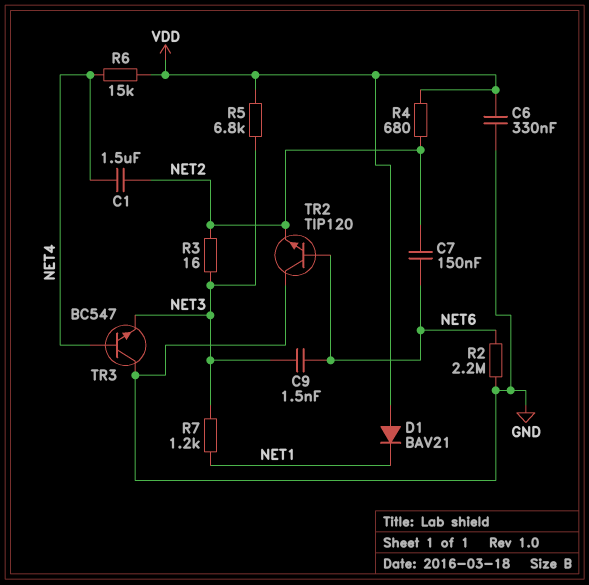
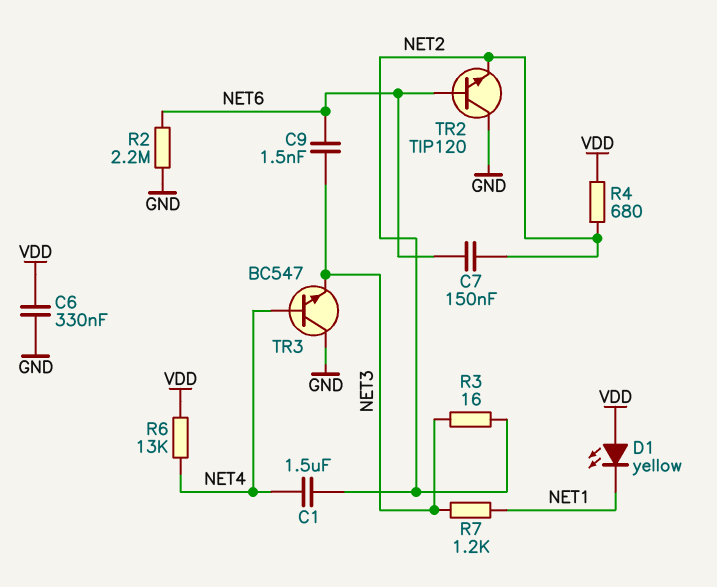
D1: diode BAV21 (A VDD, K NET1) -> LED yellow (A VDD, K NET1)
R5: 6.8k (NET3, VDD) -> none
R6: 15k (NET4, VDD) -> 13k (NET4, VDD)

